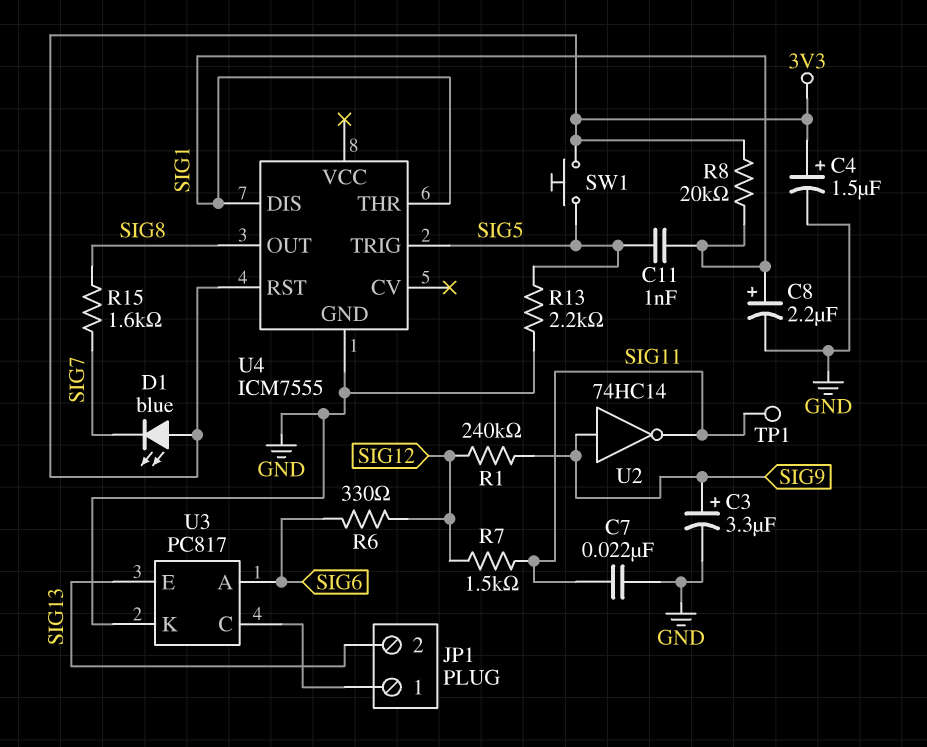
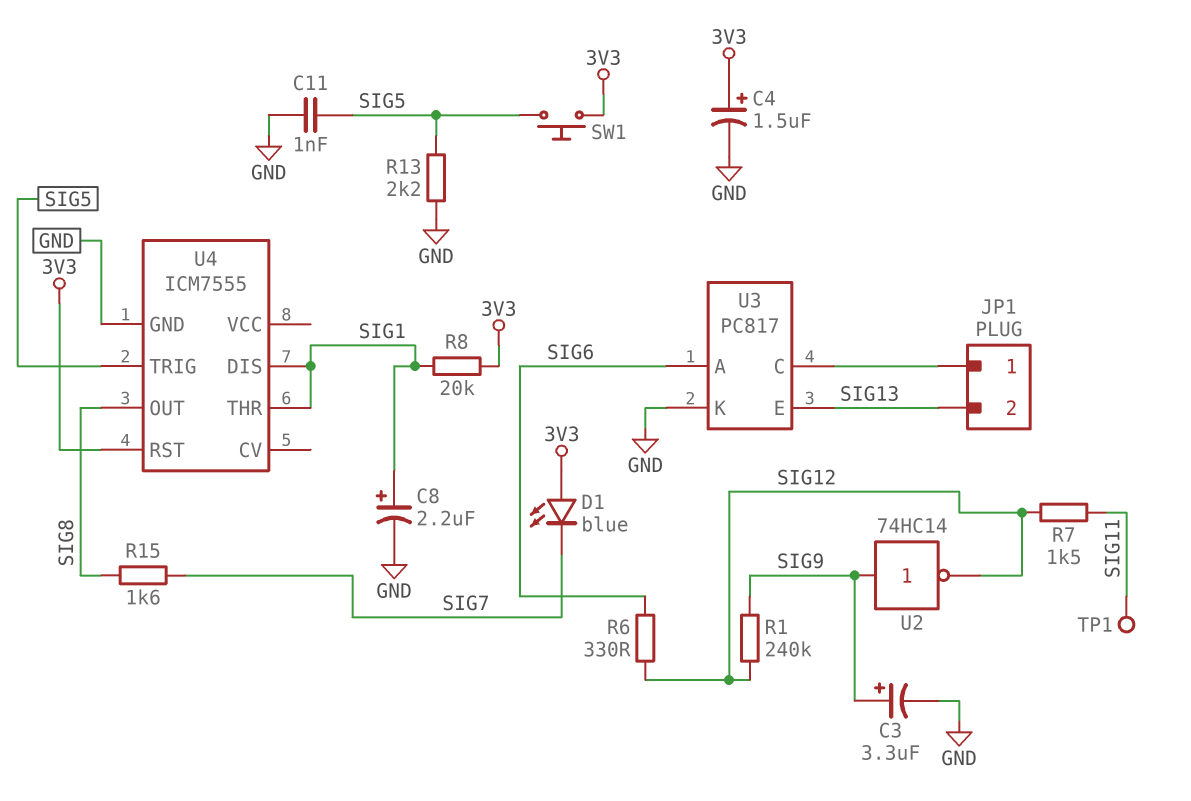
C7: 22nF (GND, SIG11) -> none
C11: 1nF (SIG1, SIG5) -> 1nF (GND, SIG5)
U2: NOT 74HC14 (in SIG9, out SIG11) -> NOT 74HC14 (in SIG9, out SIG12)

